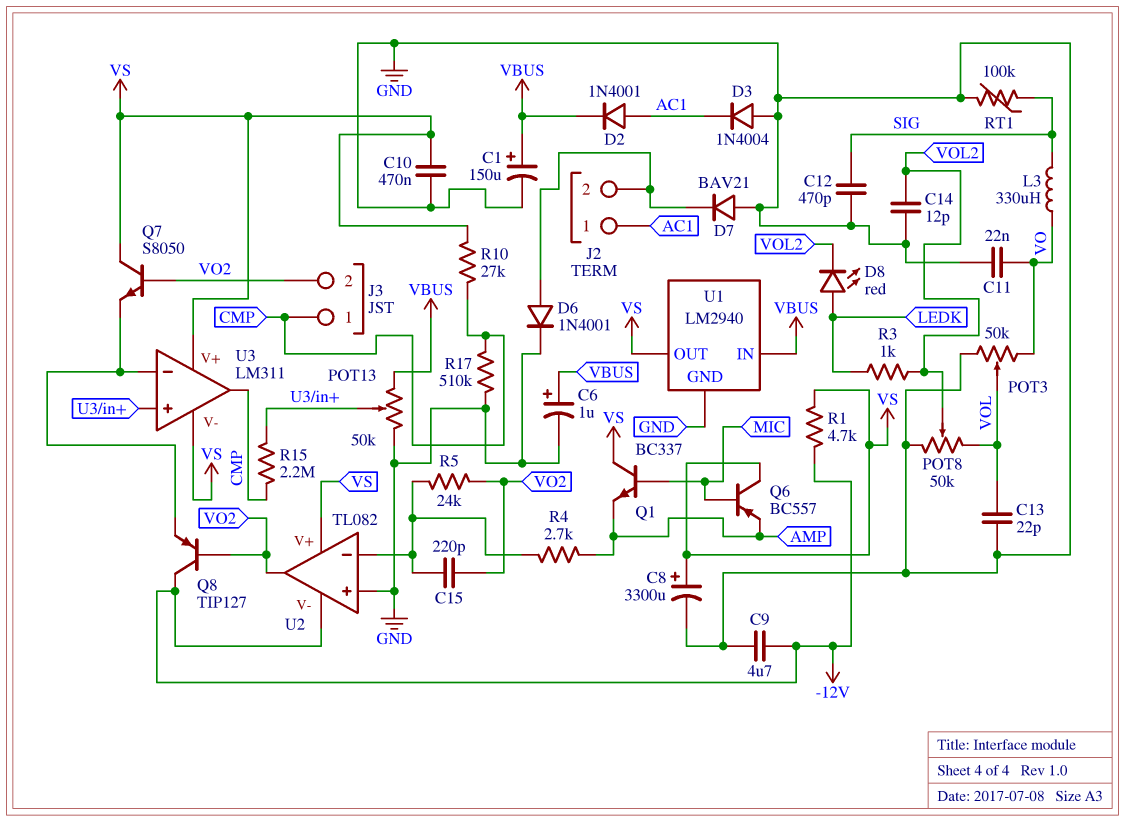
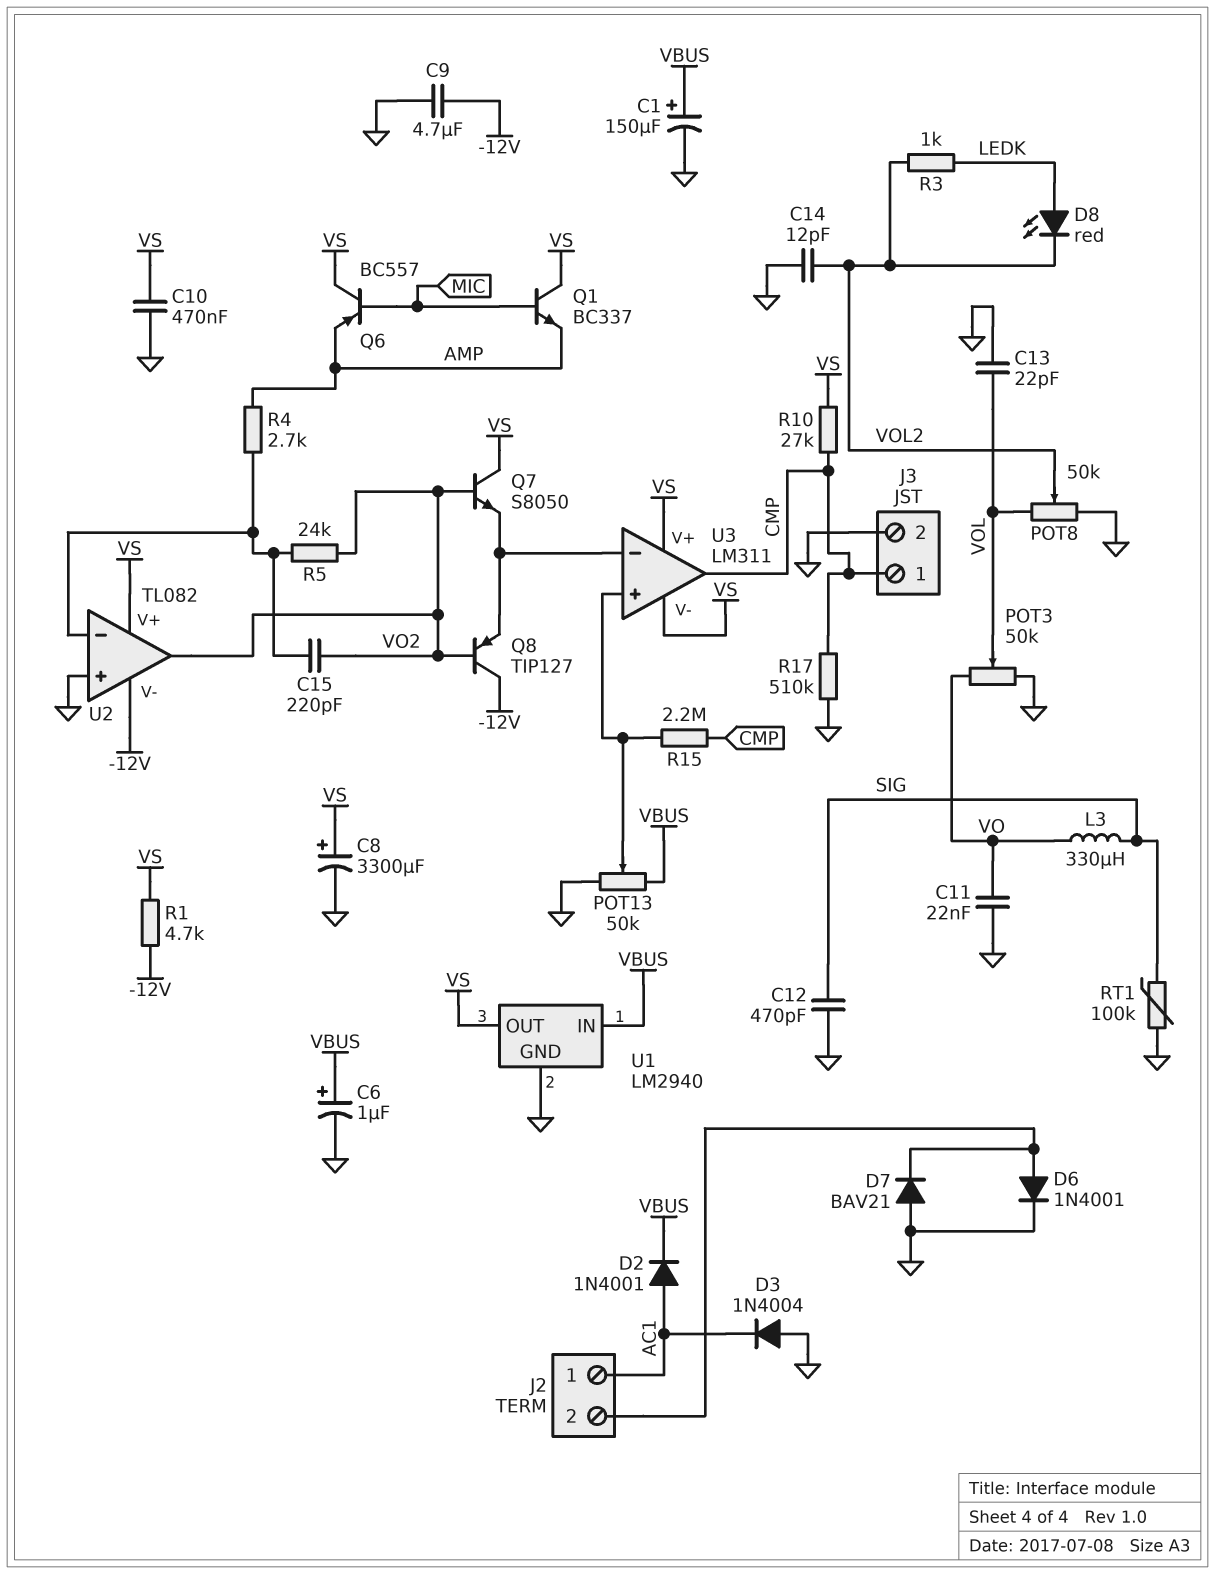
J3 pin 2: VO2 -> GND

